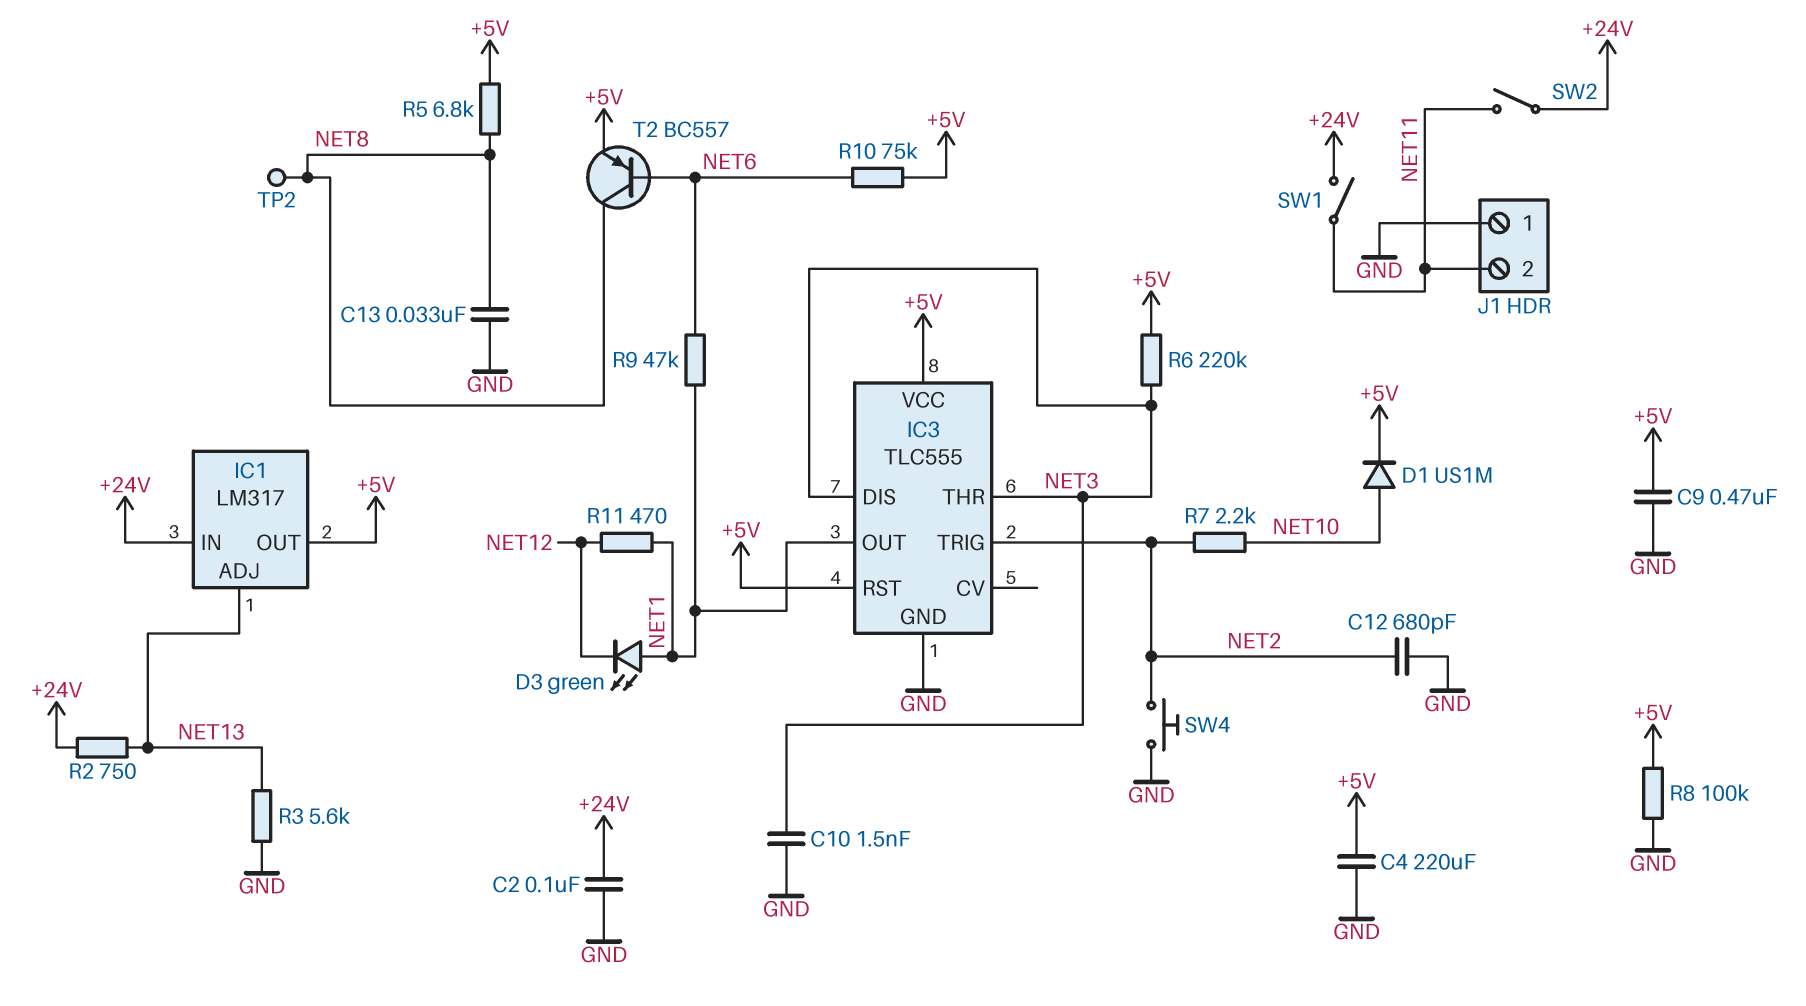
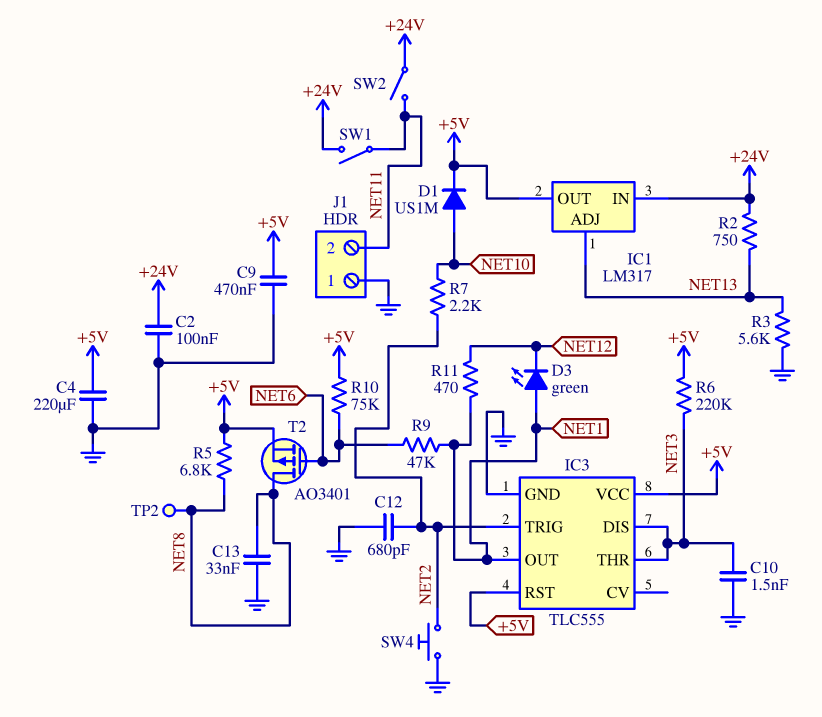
R8: 100k (+5V, GND) -> none
T2: PNP BC557 (B NET6, C NET8, E +5V) -> PMOS AO3401 (G NET6, D NET8, S +5V)

